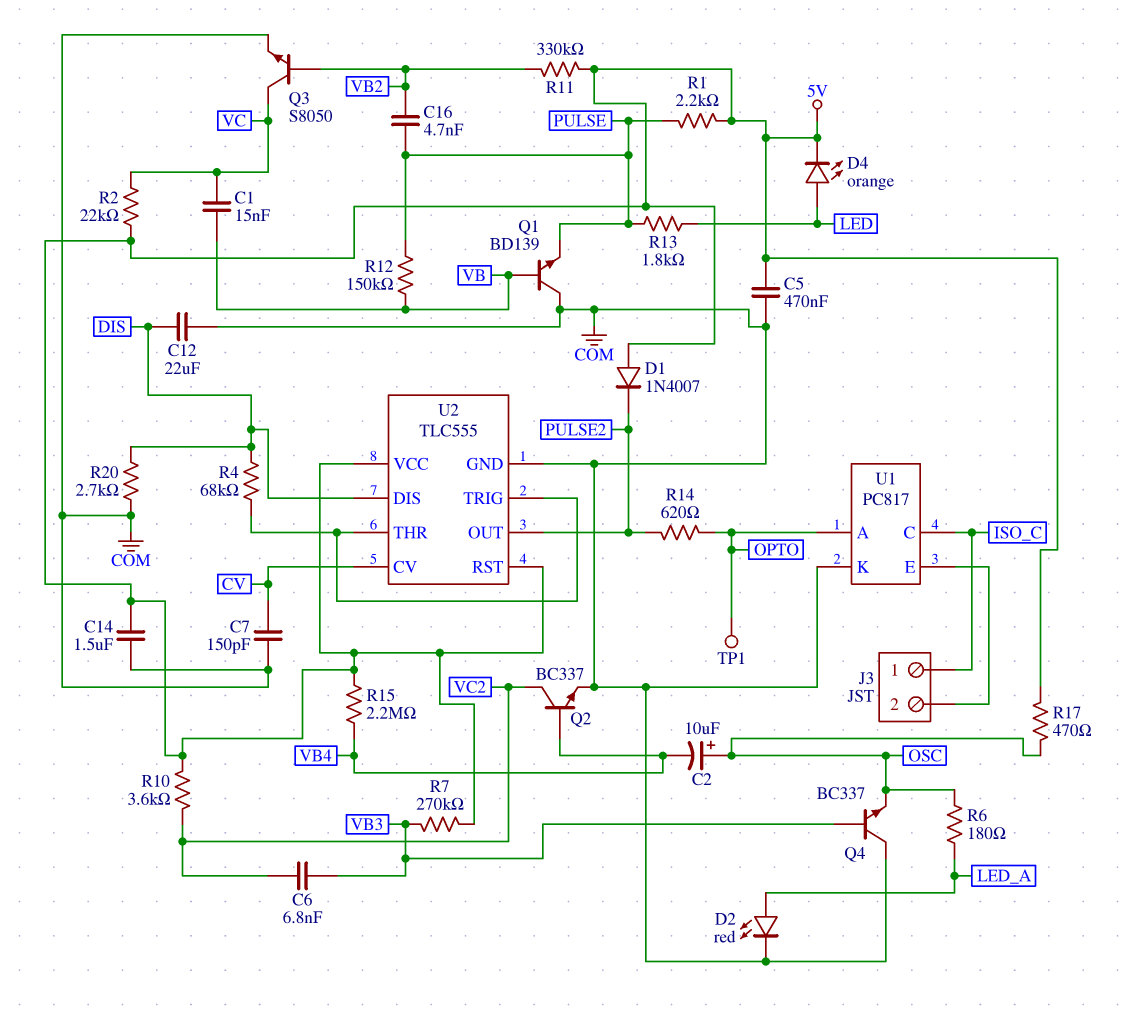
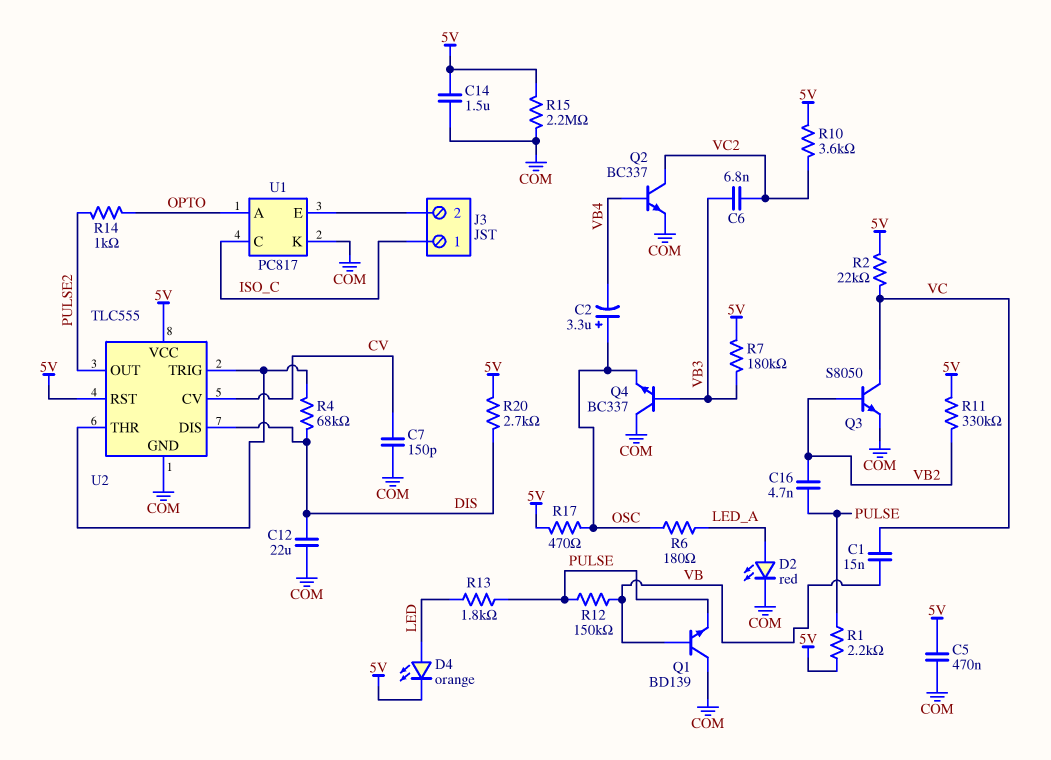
C2: 10uF (plus OSC, minus VB4) -> 3.3uF (plus OSC, minus VB4)
D1: diode 1N4007 (A 5V, K PULSE2) -> none
R7: 270k (5V, VB3) -> 180k (5V, VB3)
R14: 620 (OPTO, PULSE2) -> 1k (OPTO, PULSE2)
R15: 2.2M (5V, VB4) -> 2.2M (5V, COM)
R20: 2.7k (COM, DIS) -> 2.7k (5V, DIS)
TP1: test point (OPTO) -> none

